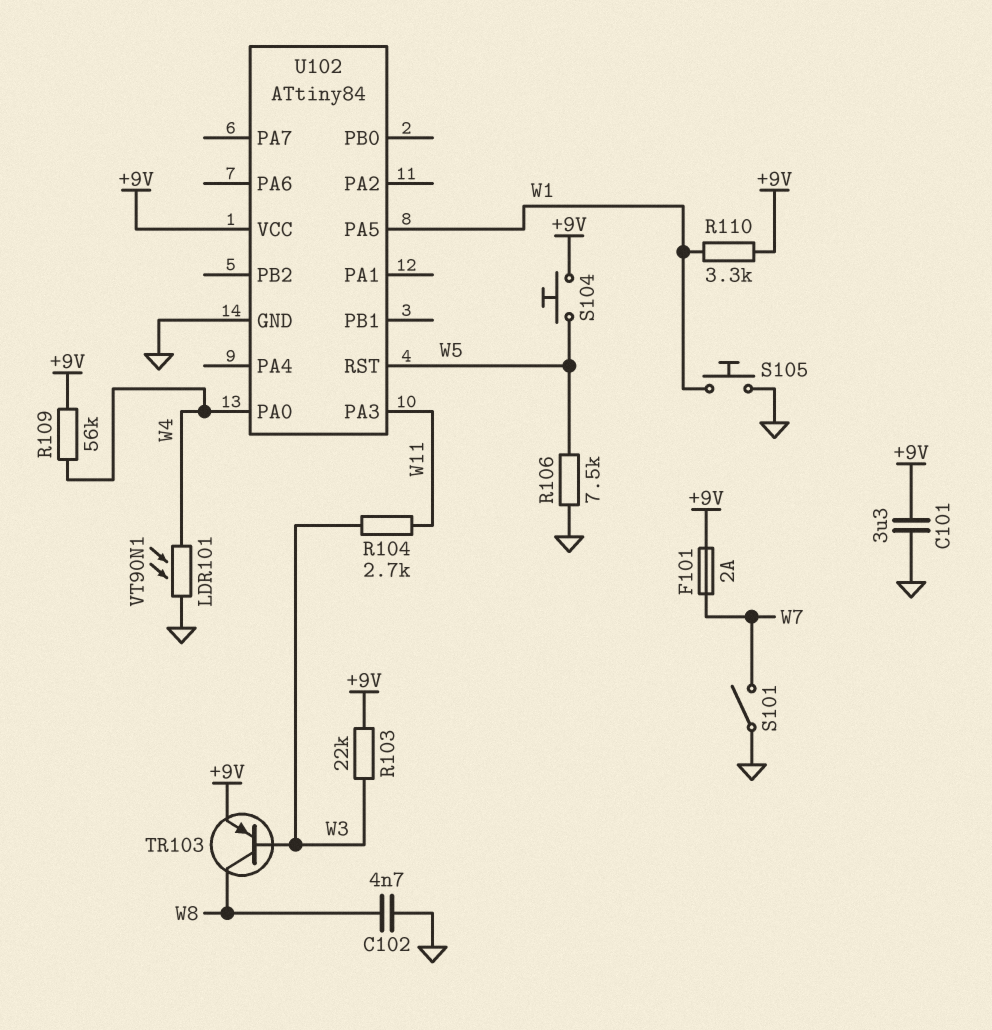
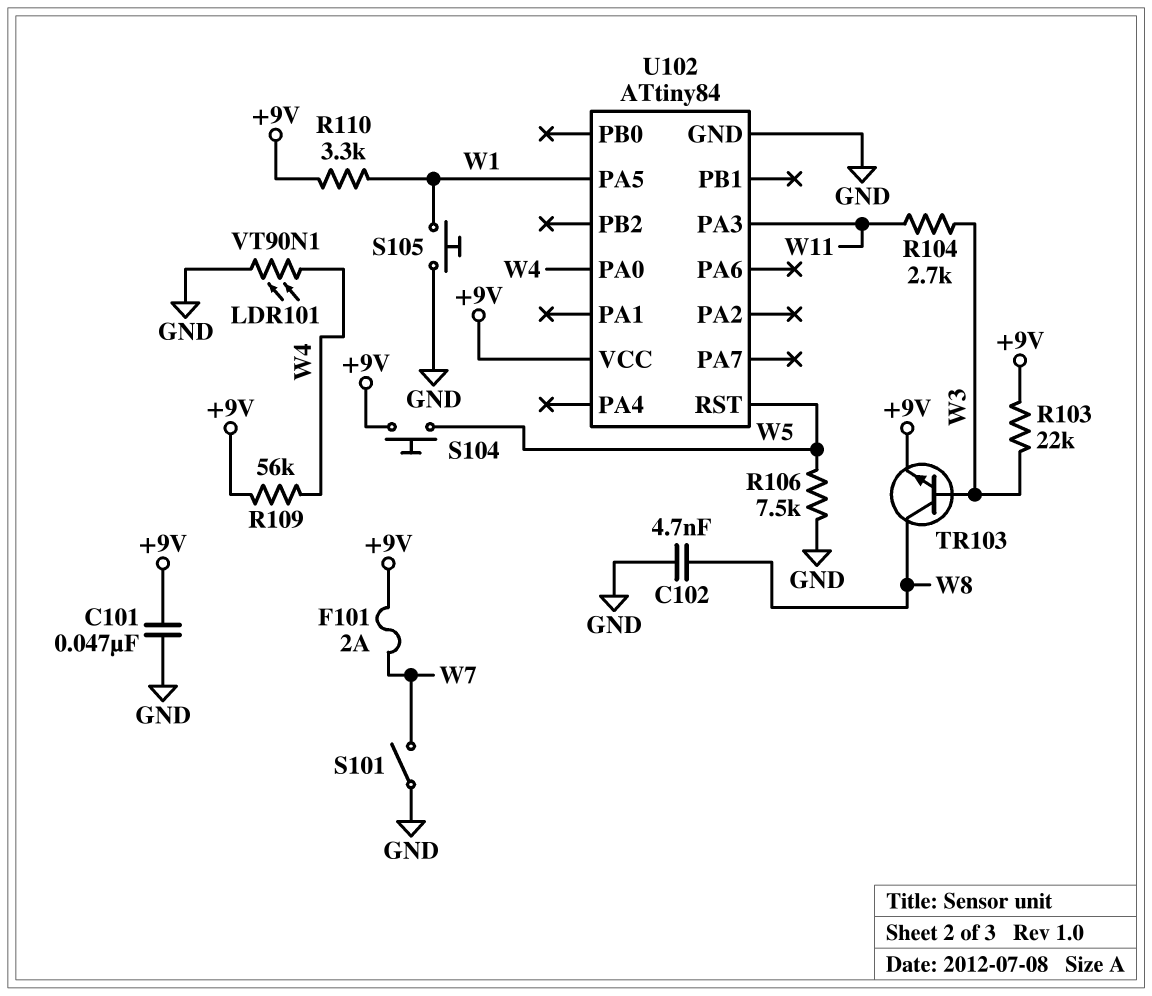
C101: 3.3uF (+9V, GND) -> 47nF (+9V, GND)
TR103: PNP (B W3, C W8, E +9V) -> NPN (B W3, C W8, E +9V)

